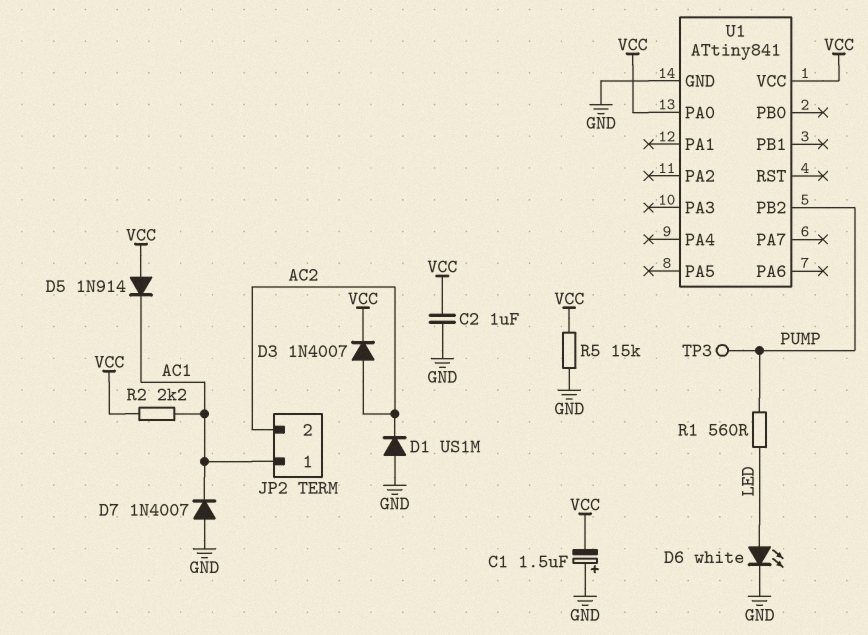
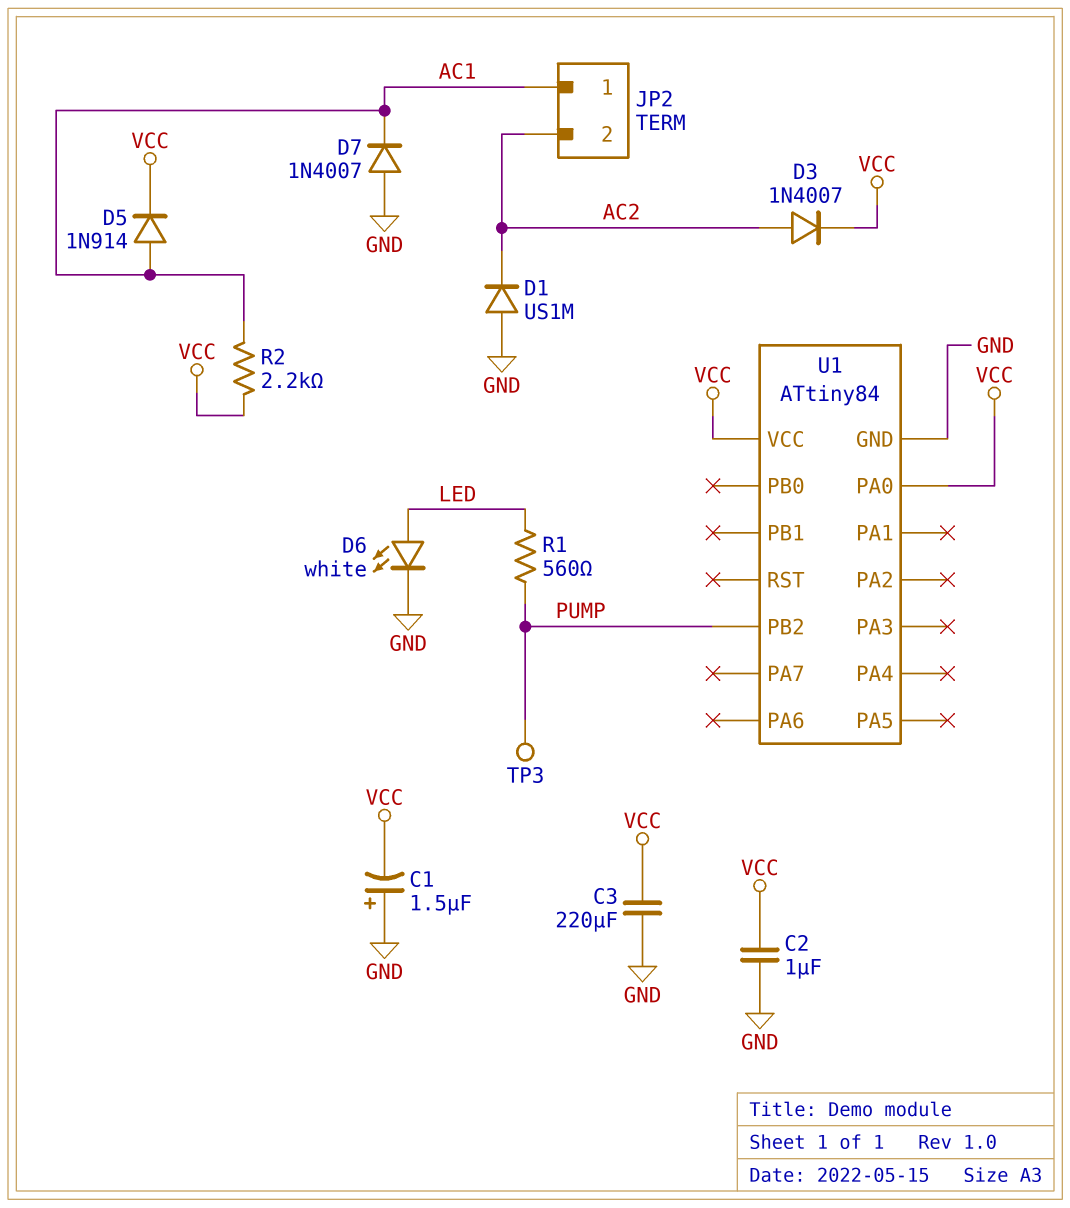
C3: none -> 220uF (GND, VCC)
D5: diode 1N914 (A VCC, K AC1) -> diode 1N914 (A AC1, K VCC)
R5: 15k (GND, VCC) -> none
U1: ATtiny841 -> ATtiny84

